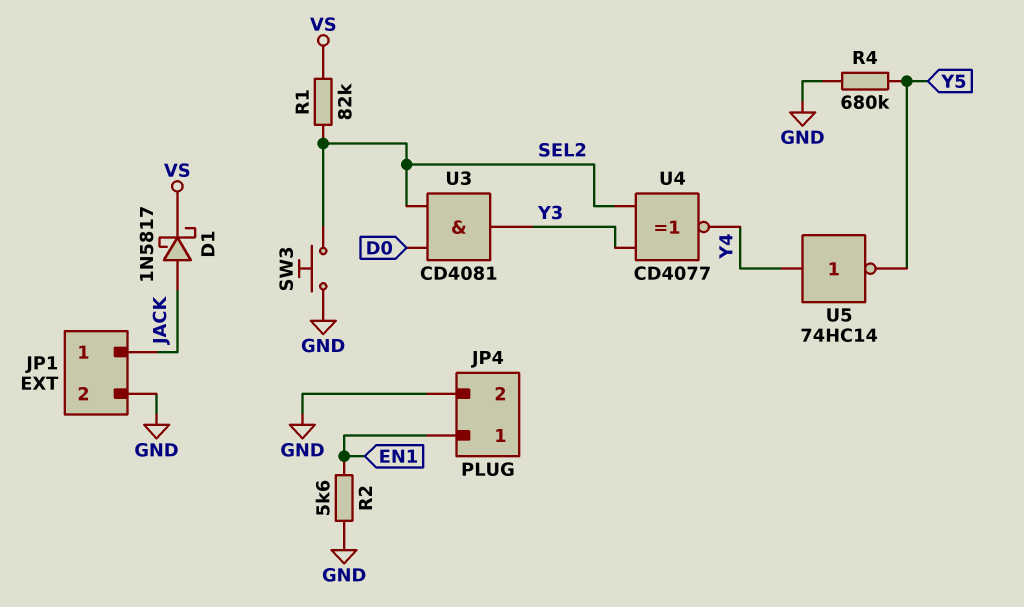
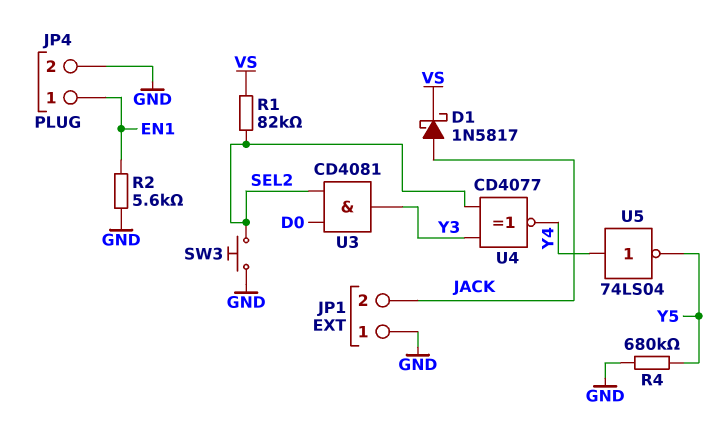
JP1 pin 1: JACK -> GND
JP1 pin 2: GND -> JACK
U5: NOT 74HC14 (in Y4, out Y5) -> NOT 74LS04 (in Y4, out Y5)

